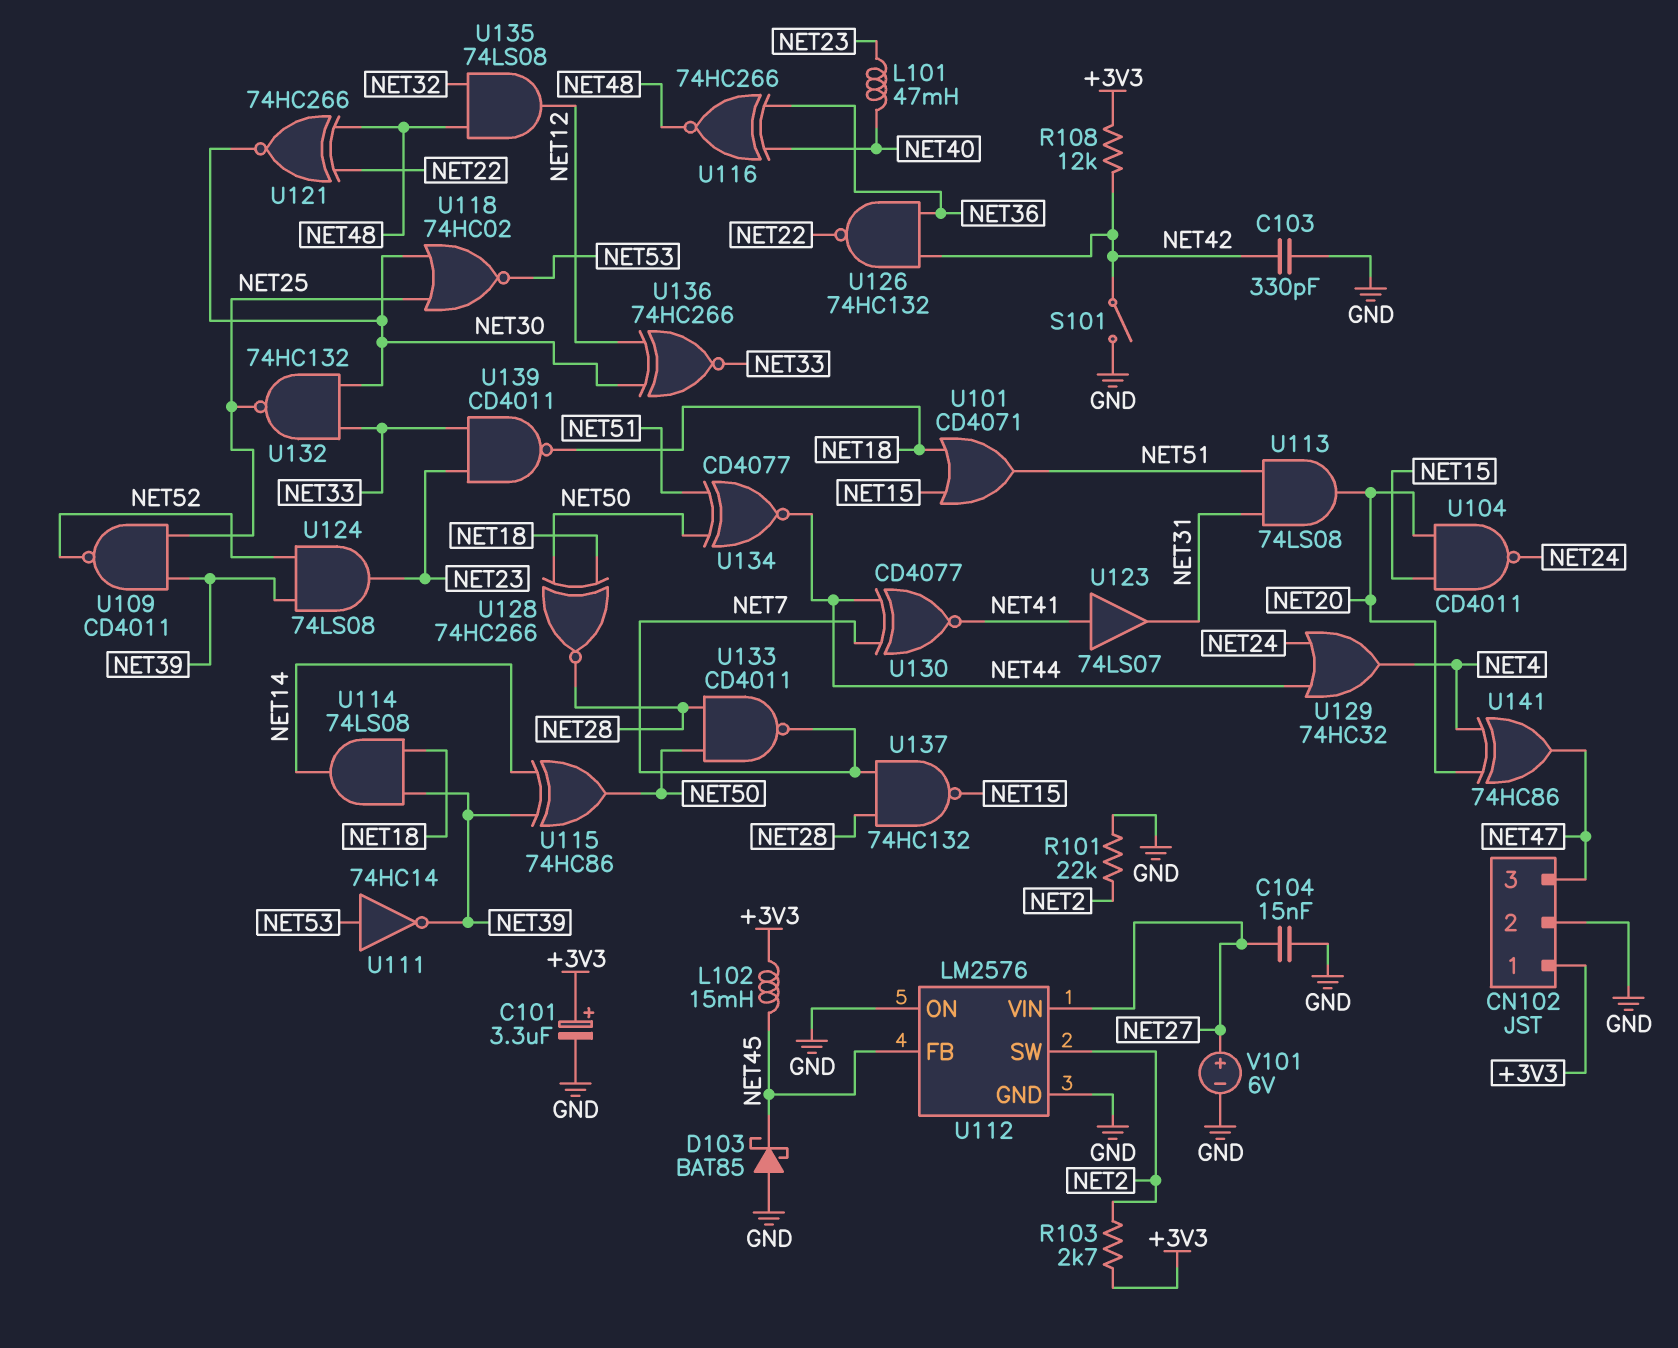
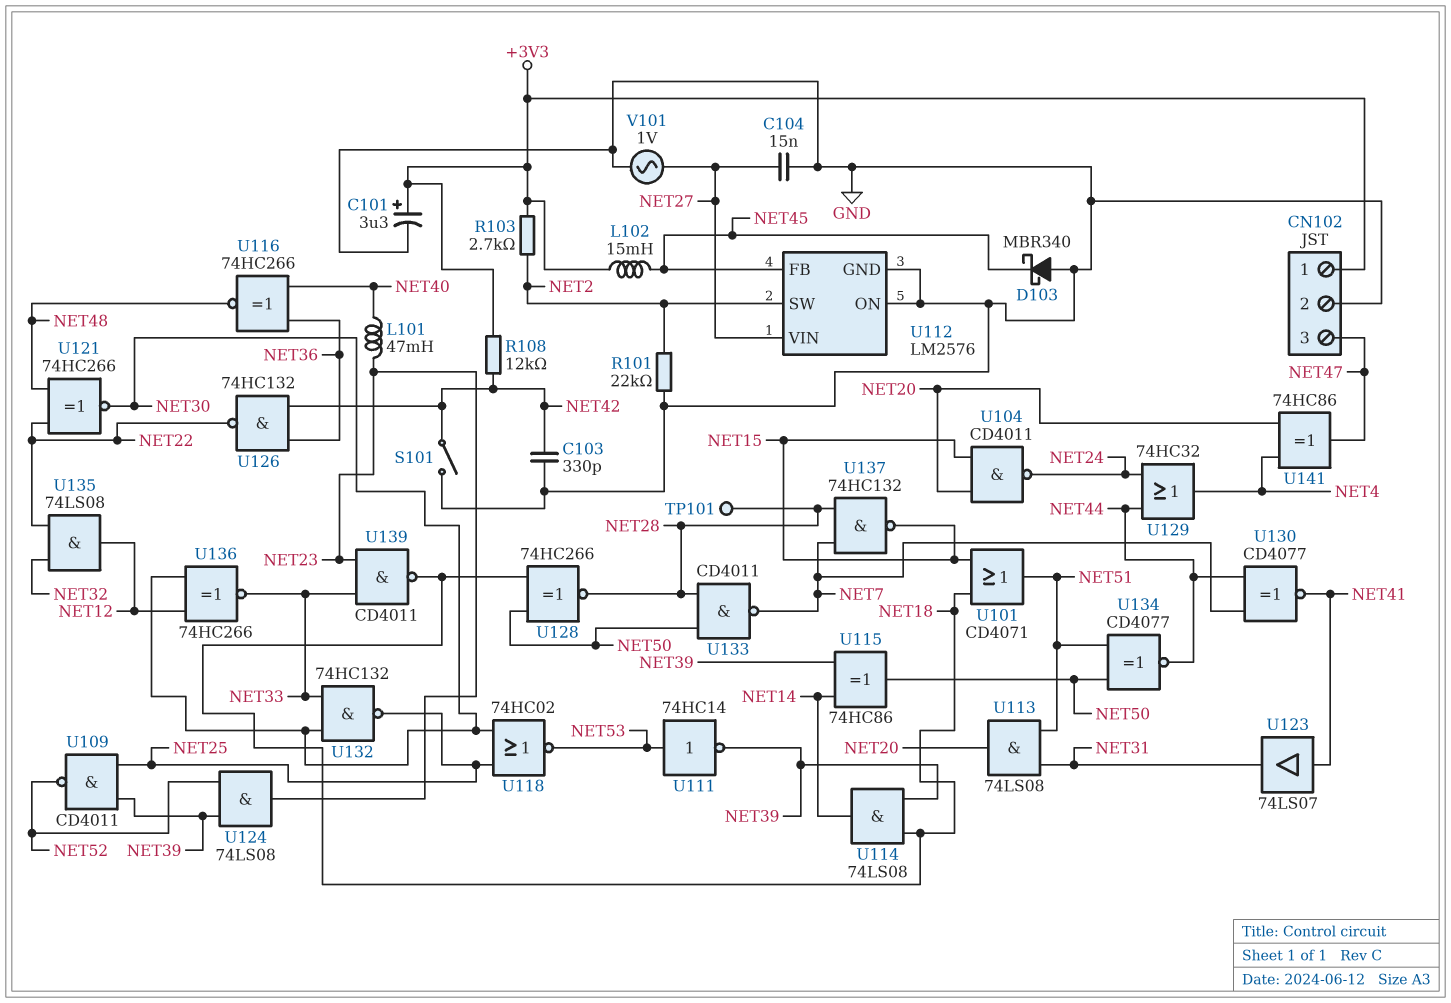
D103: schottky BAT85 (A GND, K NET45) -> schottky MBR340 (A GND, K NET45)
TP101: none -> test point (NET28)
U135: AND 74LS08 (in NET32, in NET48, out NET12) -> AND 74LS08 (in NET22, in NET32, out NET12)
V101: 6V (plus NET27, minus GND) -> AC 1V (GND, NET27)

